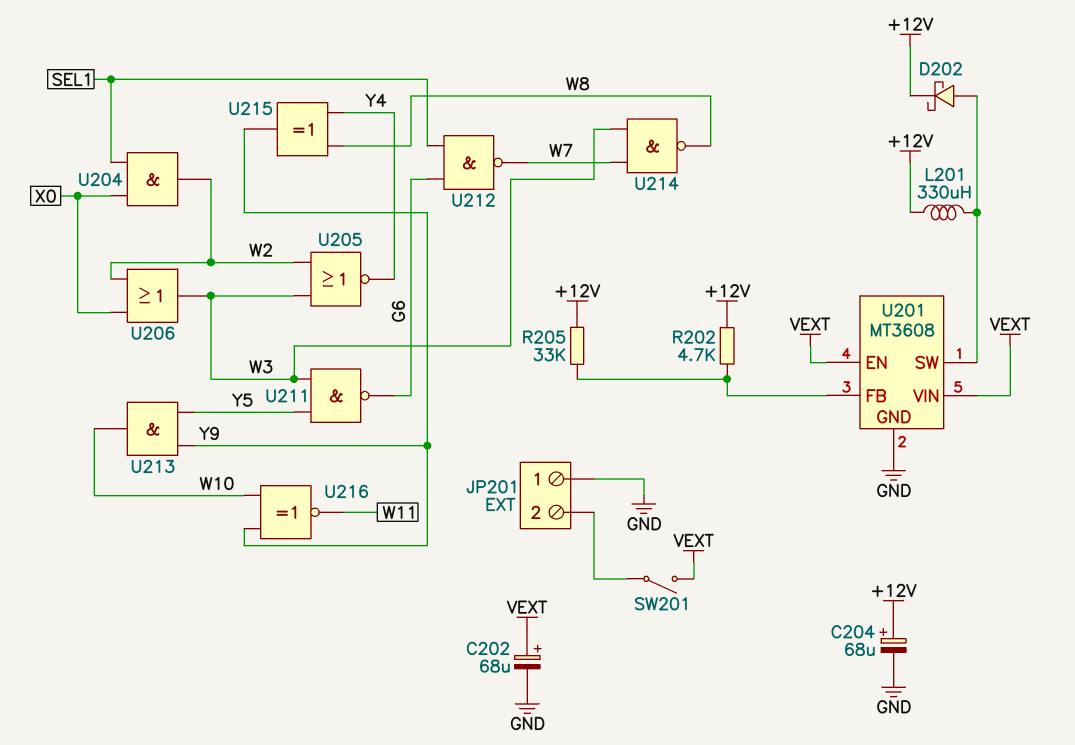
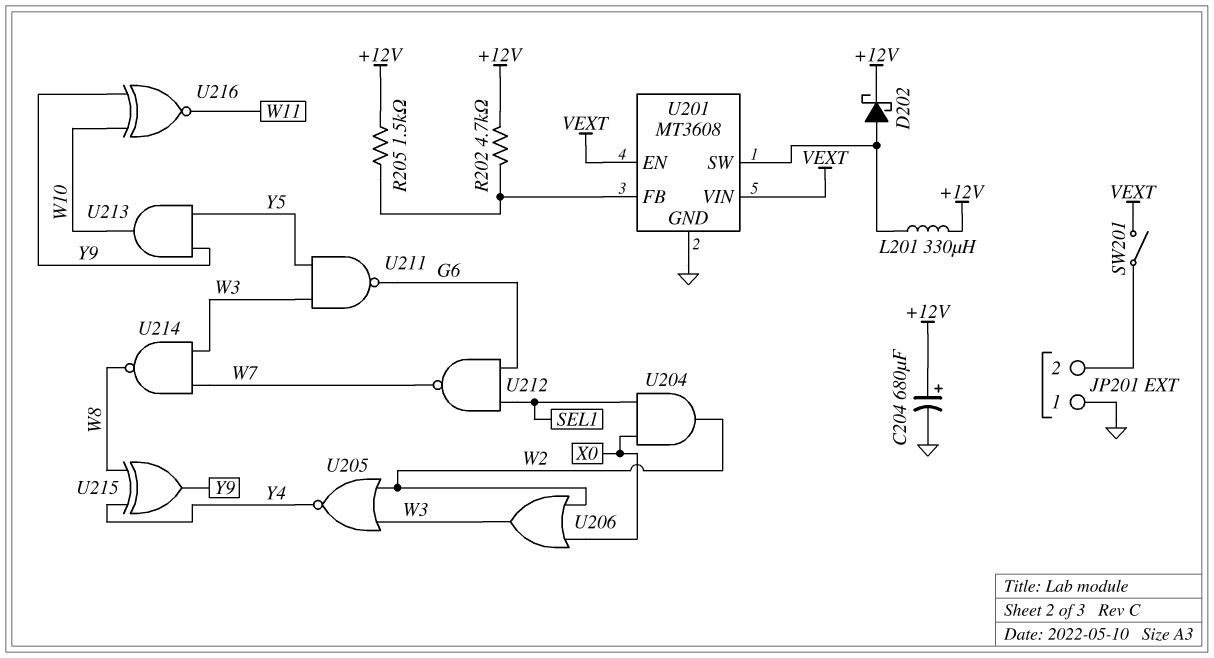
C202: 68uF (plus VEXT, minus GND) -> none
C204: 68uF (plus +12V, minus GND) -> 680uF (plus +12V, minus GND)
R205: 33k (+12V, U201/FB) -> 1.5k (+12V, U201/FB)

